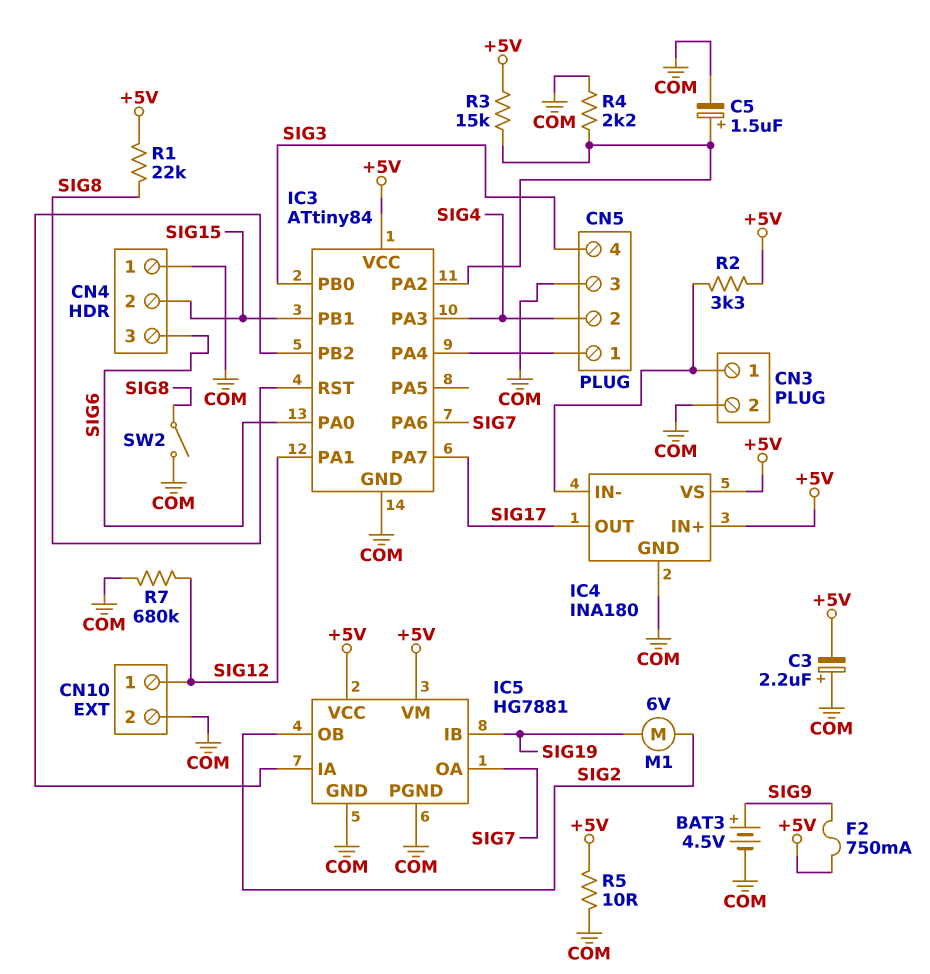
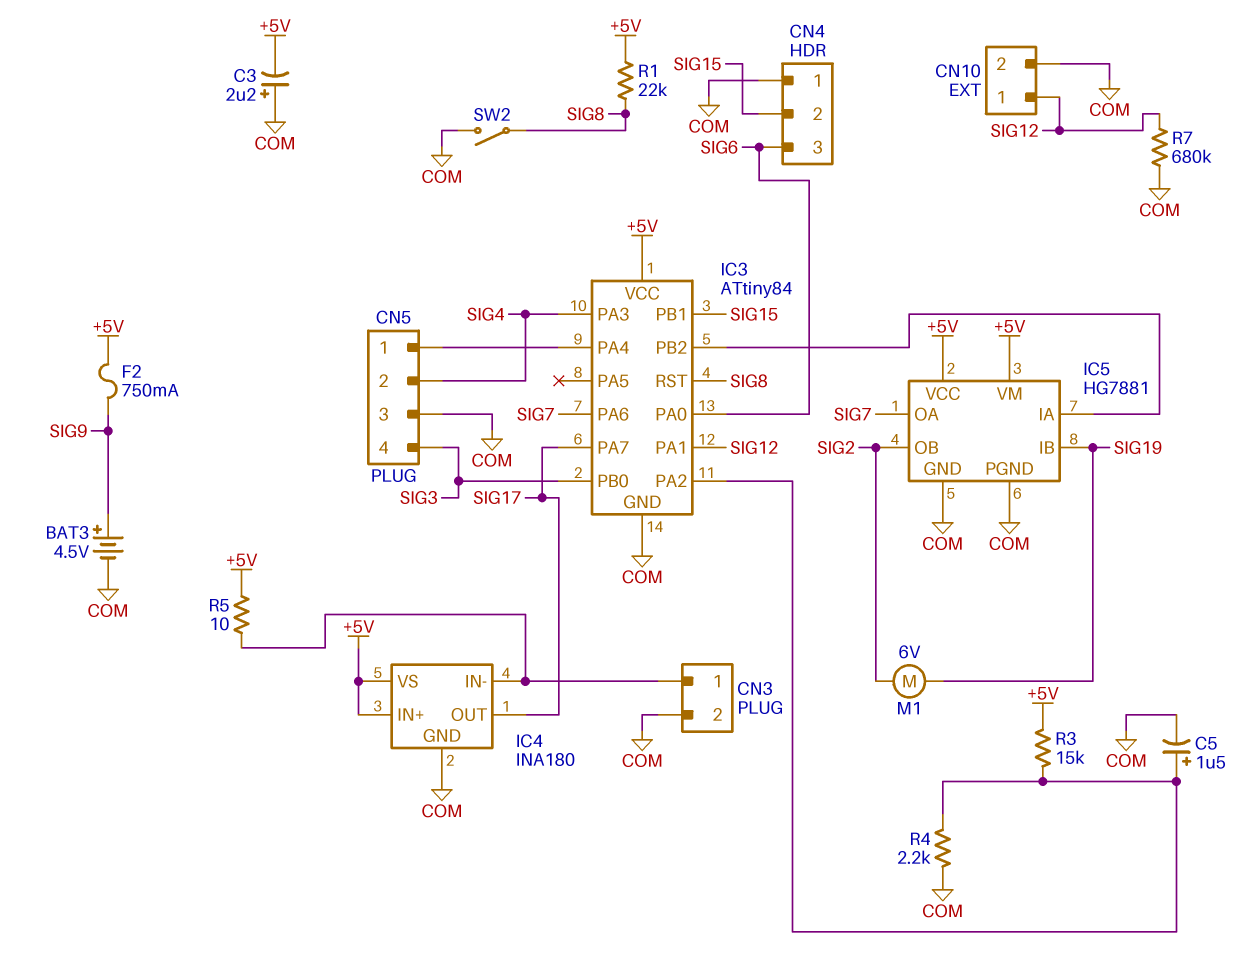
R2: 3.3k (+5V, CN3/1) -> none
R5: 10 (+5V, COM) -> 10 (+5V, CN3/1)

